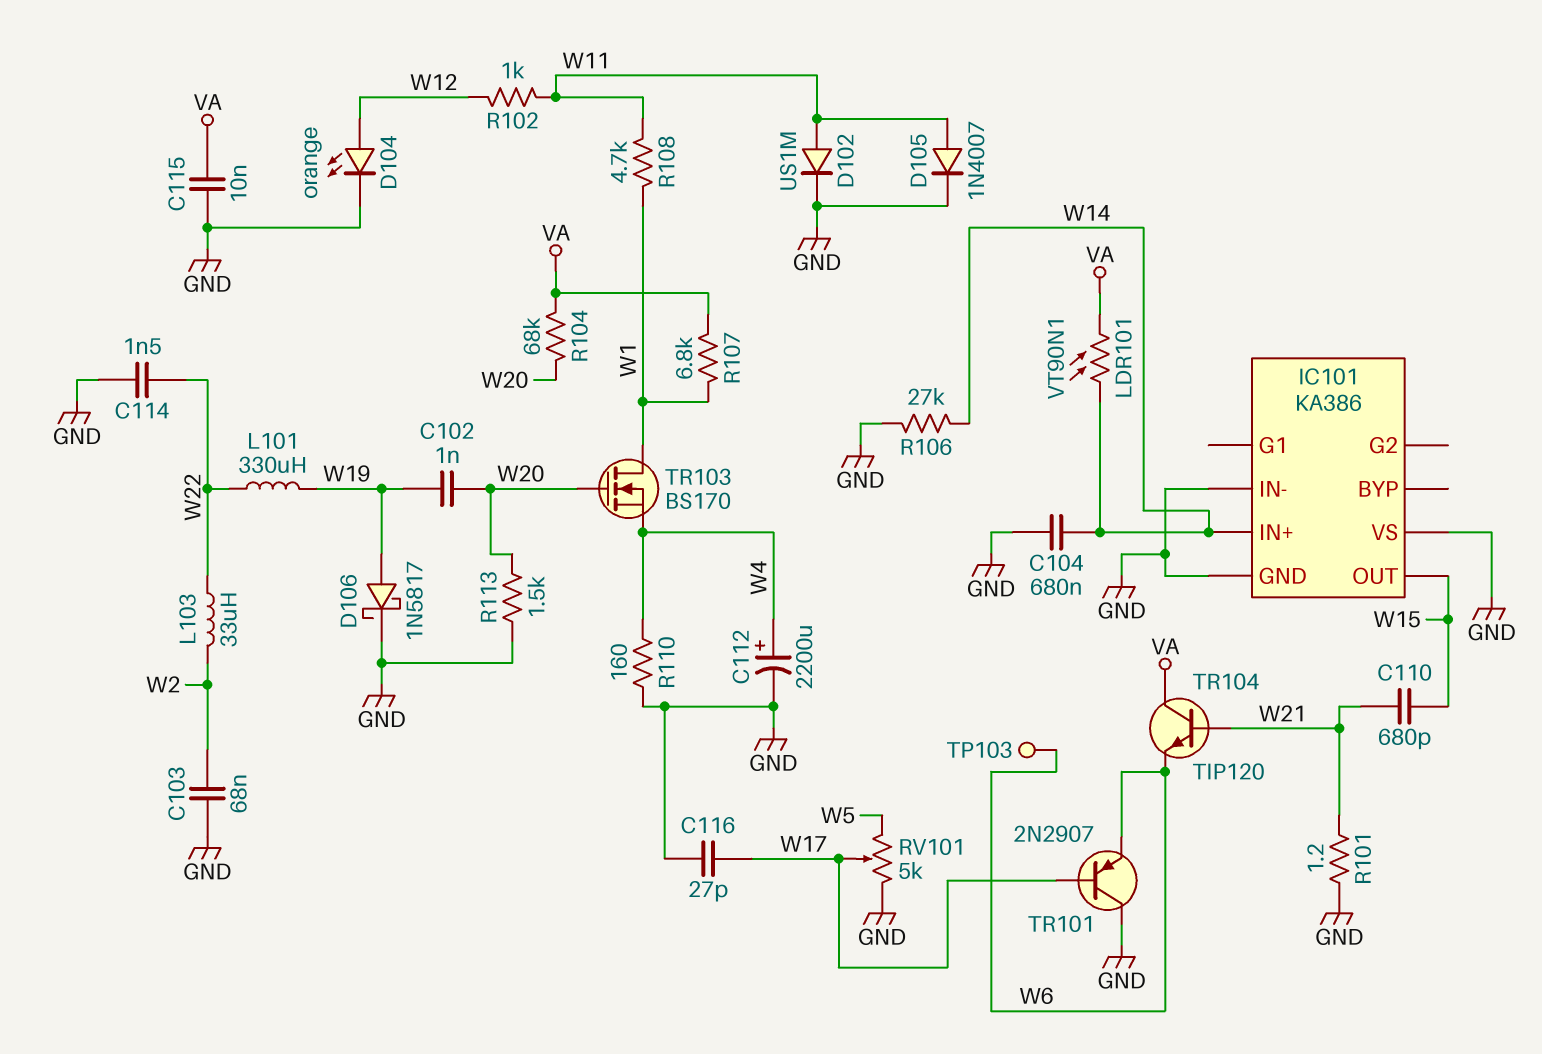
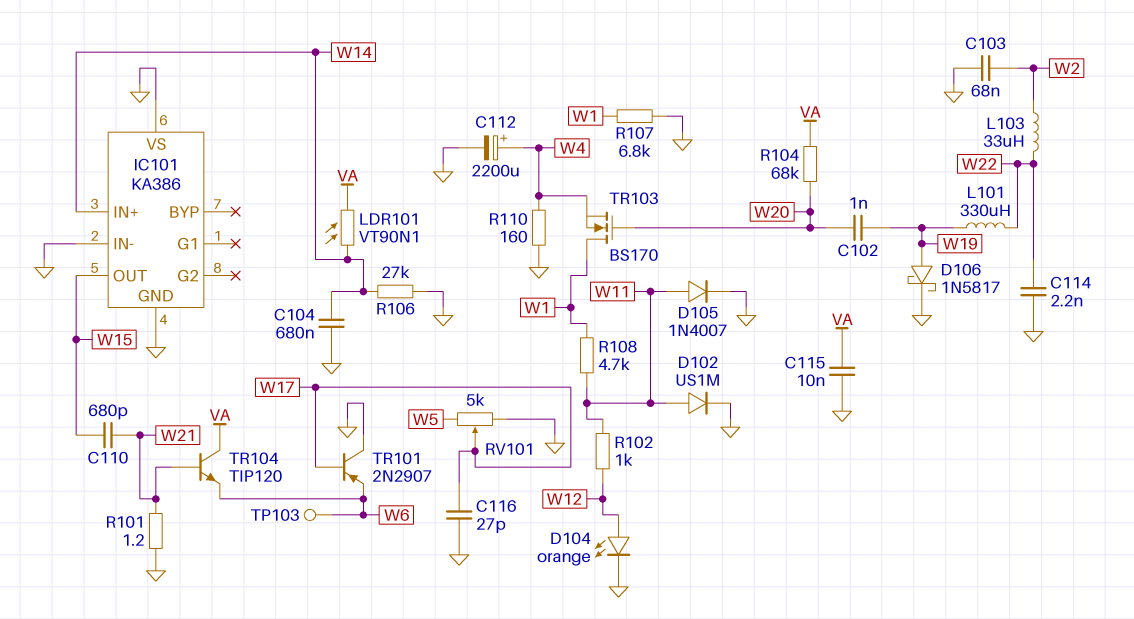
C114: 1.5nF (GND, W22) -> 2.2nF (GND, W22)
R107: 6.8k (VA, W1) -> 6.8k (GND, W1)
R113: 1.5k (GND, W20) -> none

